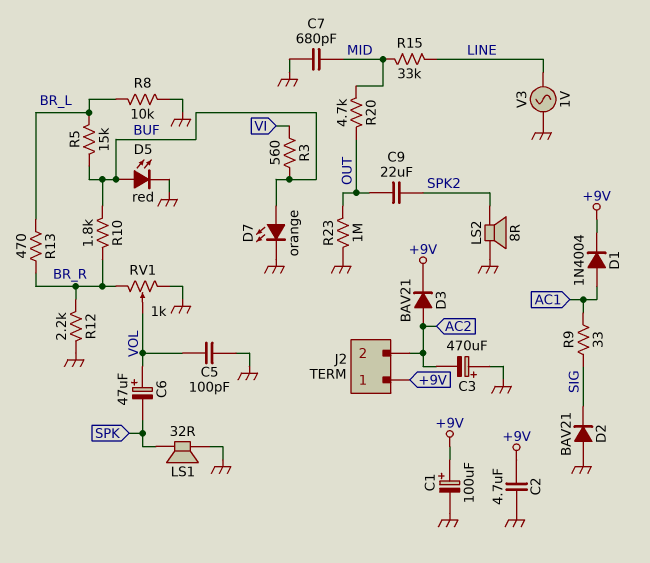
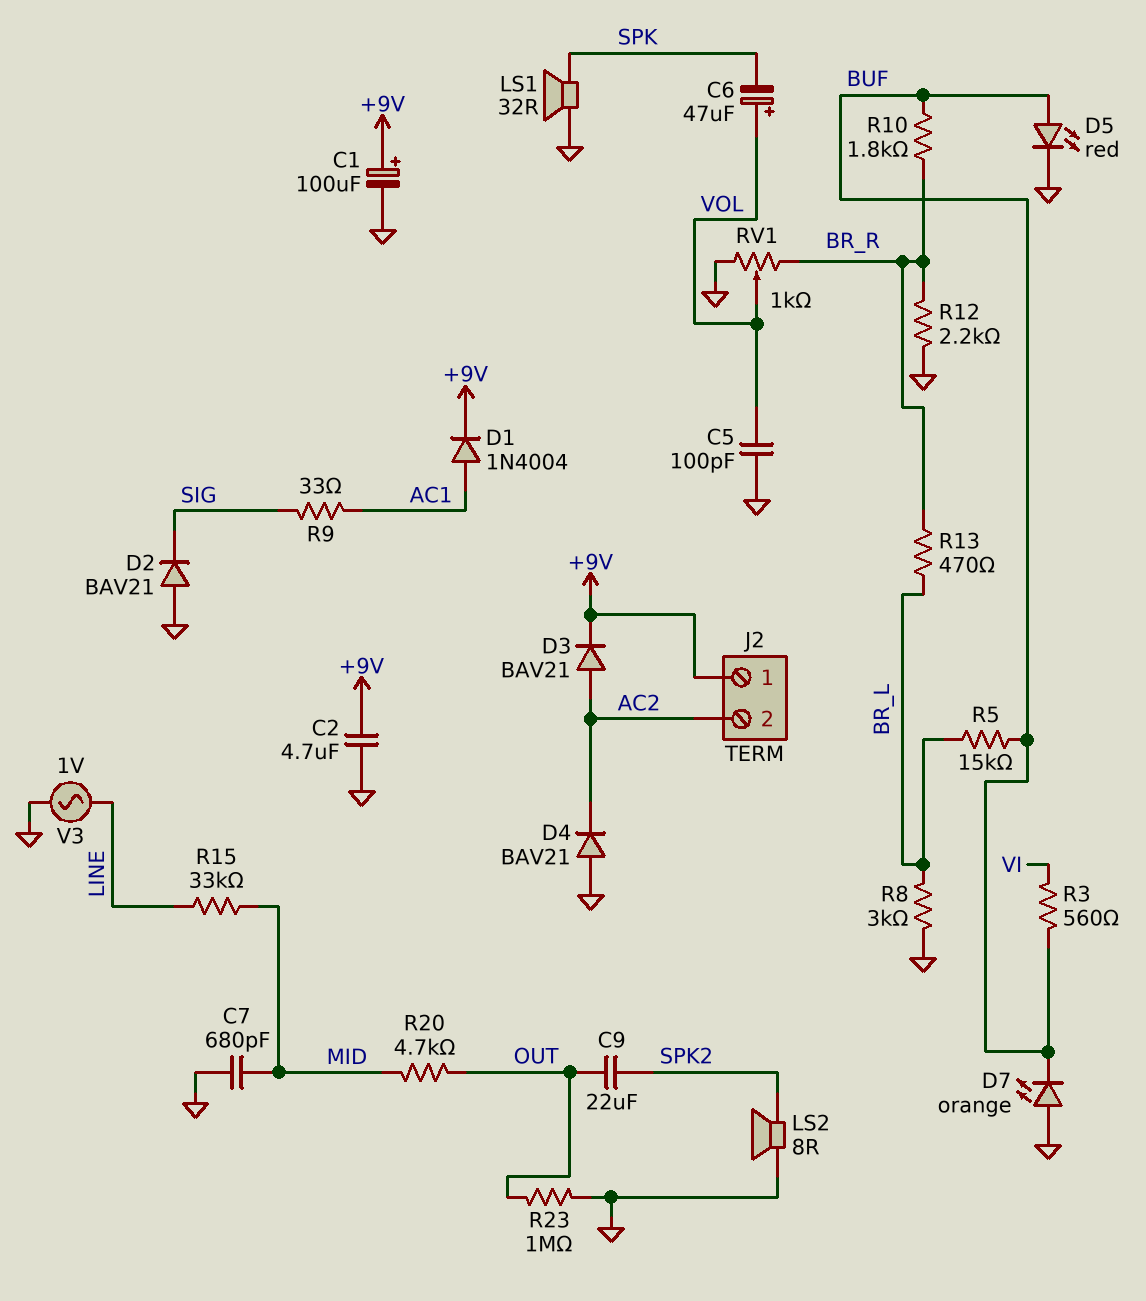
C3: 470uF (plus GND, minus AC2) -> none
D4: none -> diode BAV21 (A GND, K AC2)
D7: LED orange (A BUF, K GND) -> LED orange (A GND, K BUF)
R8: 10k (BR_L, GND) -> 3k (BR_L, GND)

